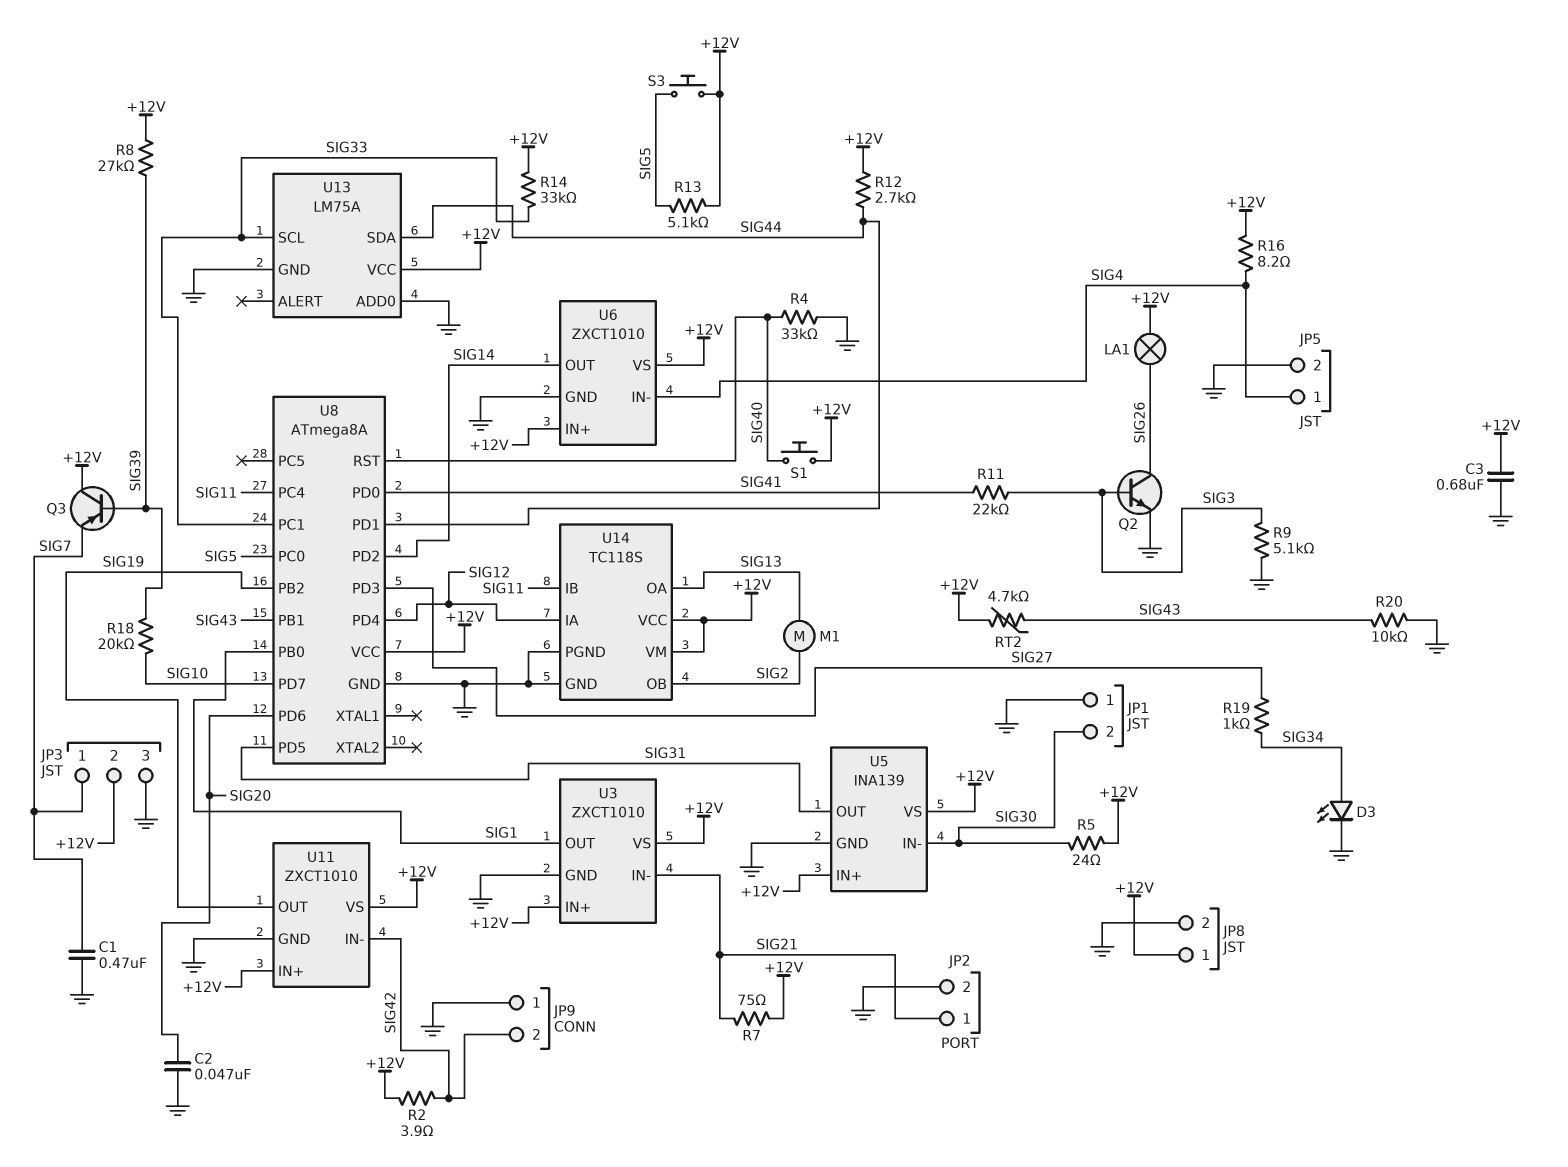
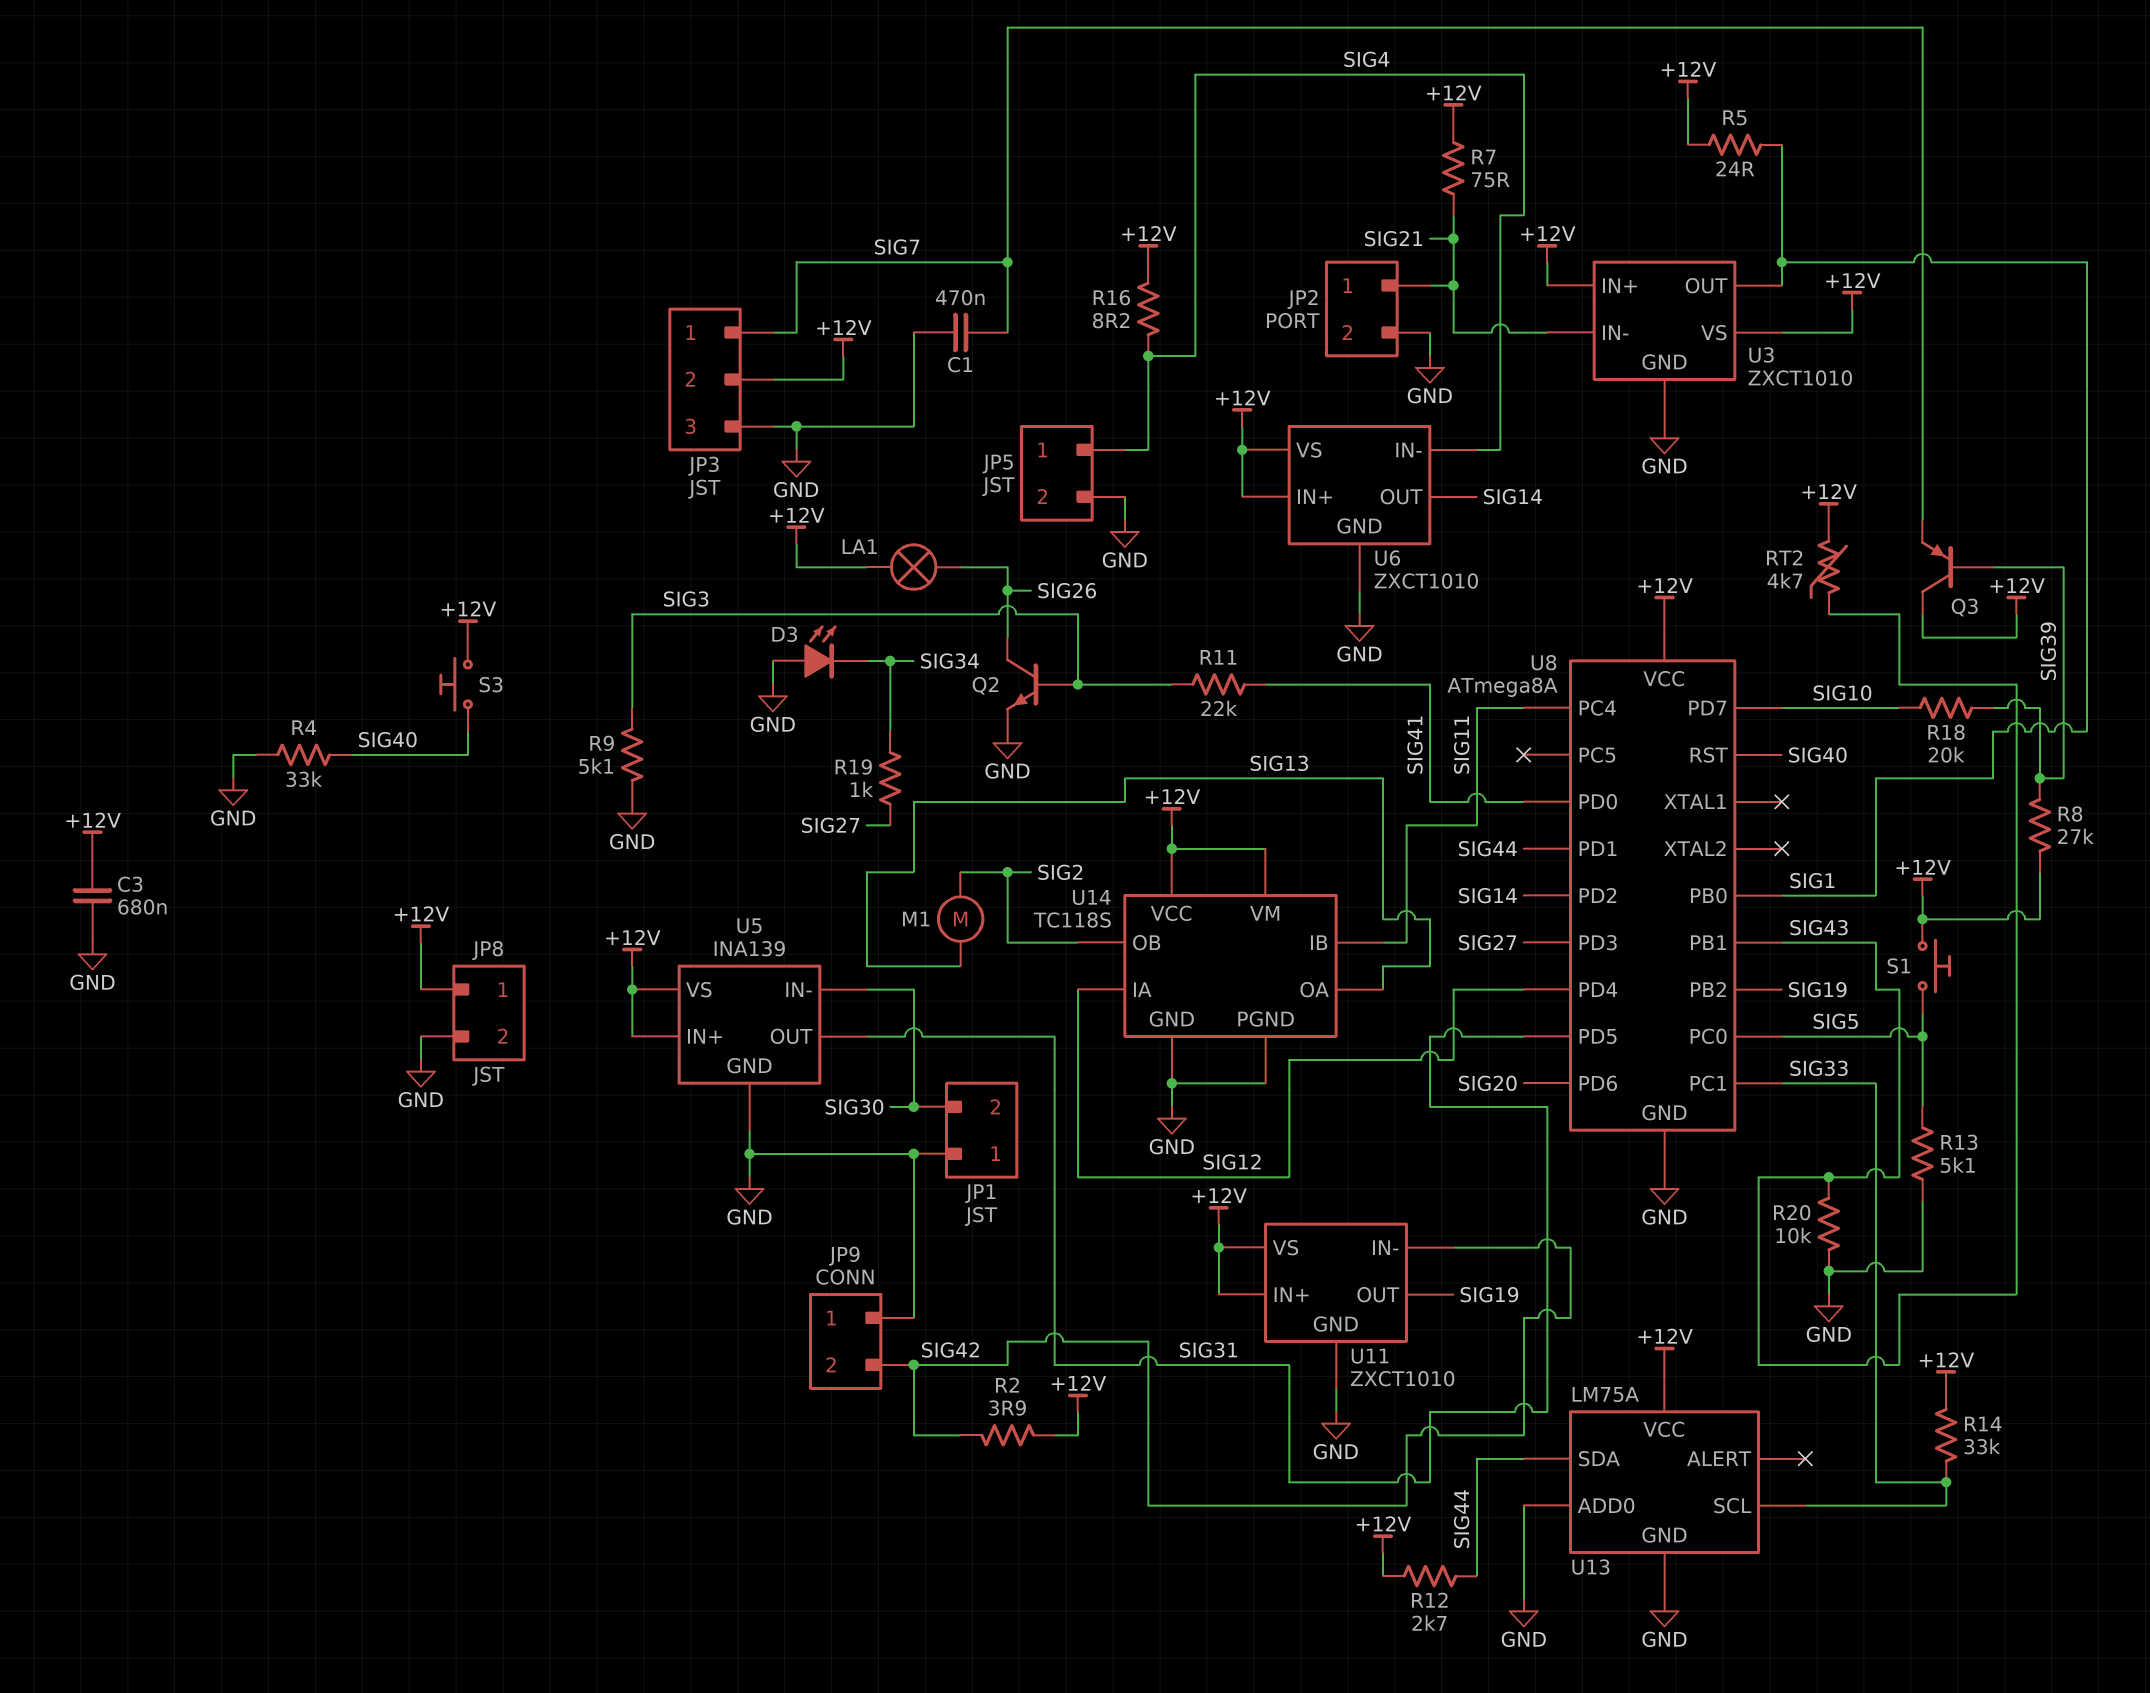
C2: 47nF (GND, SIG20) -> none
D3: LED (A SIG34, K GND) -> LED (A GND, K SIG34)
R5: 24 (+12V, SIG30) -> 24 (+12V, SIG1)
R13: 5.1k (+12V, SIG5) -> 5.1k (GND, SIG5)
S1: button (+12V, SIG40) -> button (+12V, SIG5)
S3: button (+12V, SIG5) -> button (+12V, SIG40)

